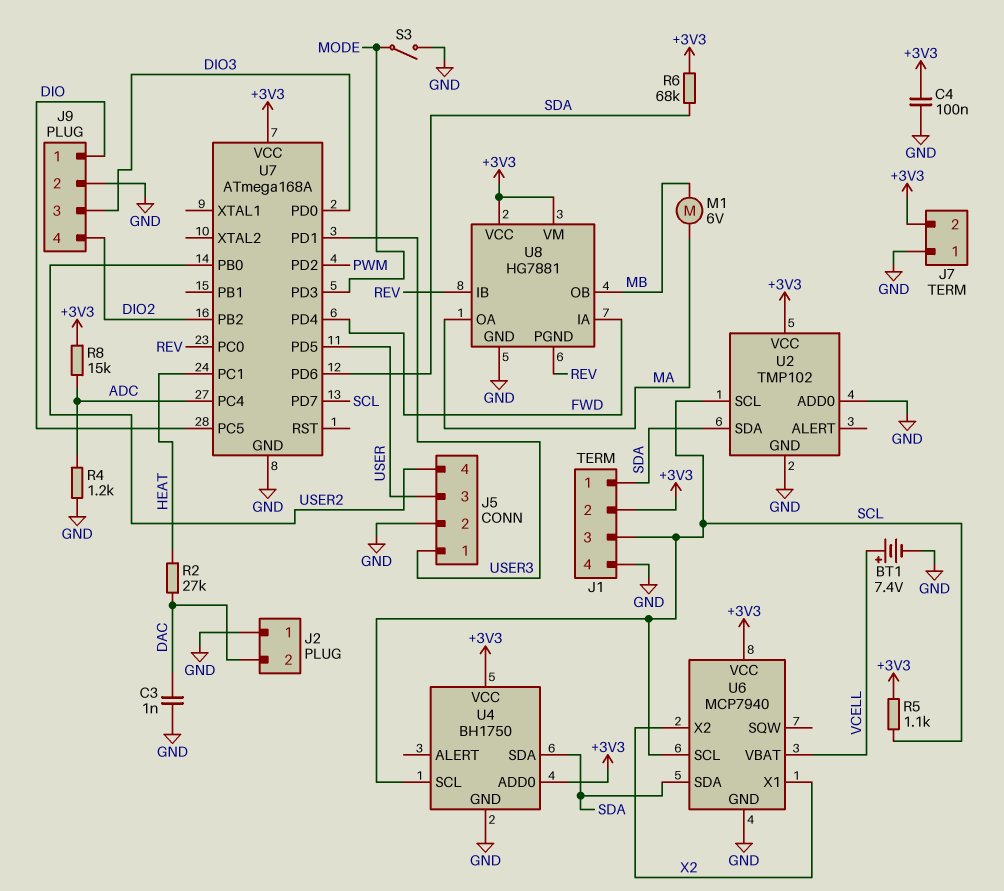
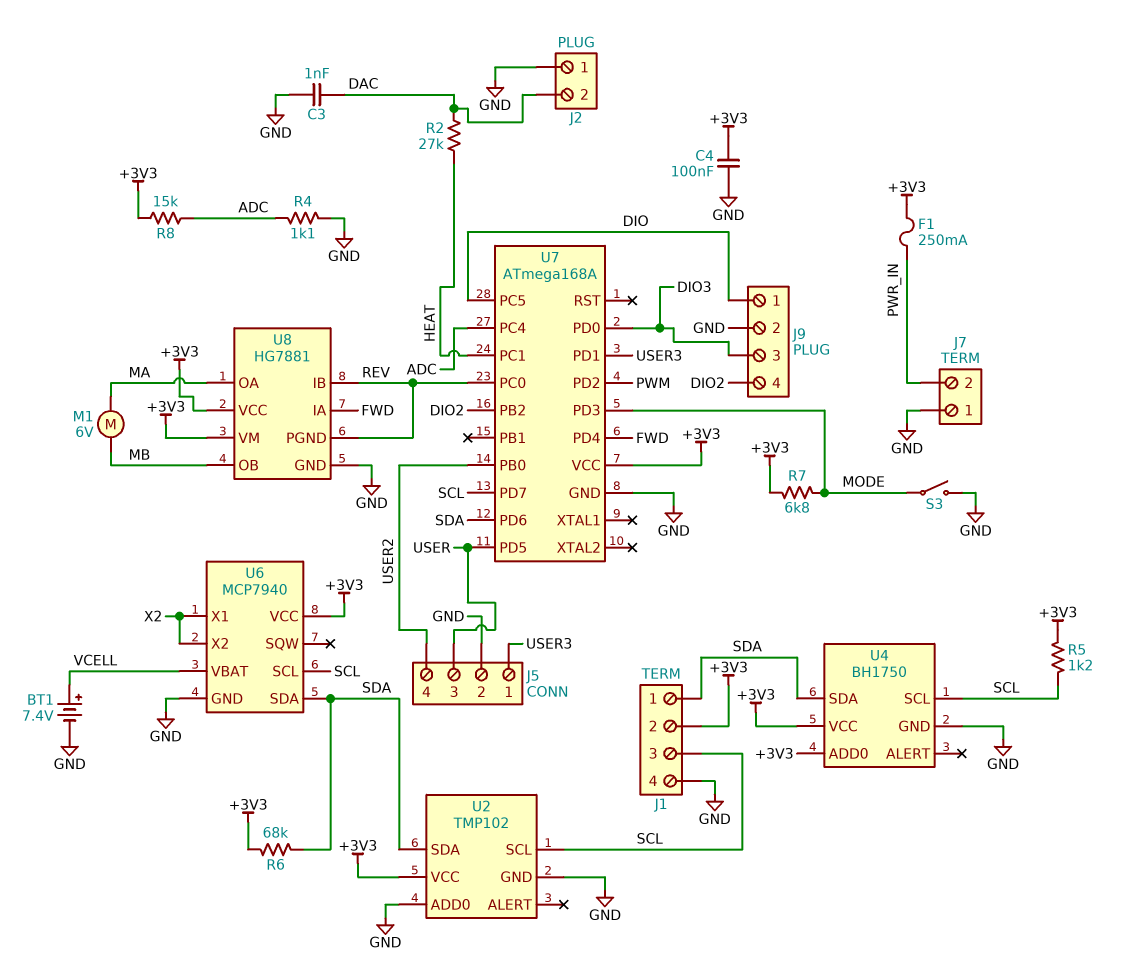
F1: none -> 250mA (+3V3, PWR_IN)
J7 pin 2: +3V3 -> PWR_IN
R4: 1.2k (ADC, GND) -> 1.1k (ADC, GND)
R5: 1.1k (+3V3, SCL) -> 1.2k (+3V3, SCL)
R7: none -> 6.8k (+3V3, MODE)

